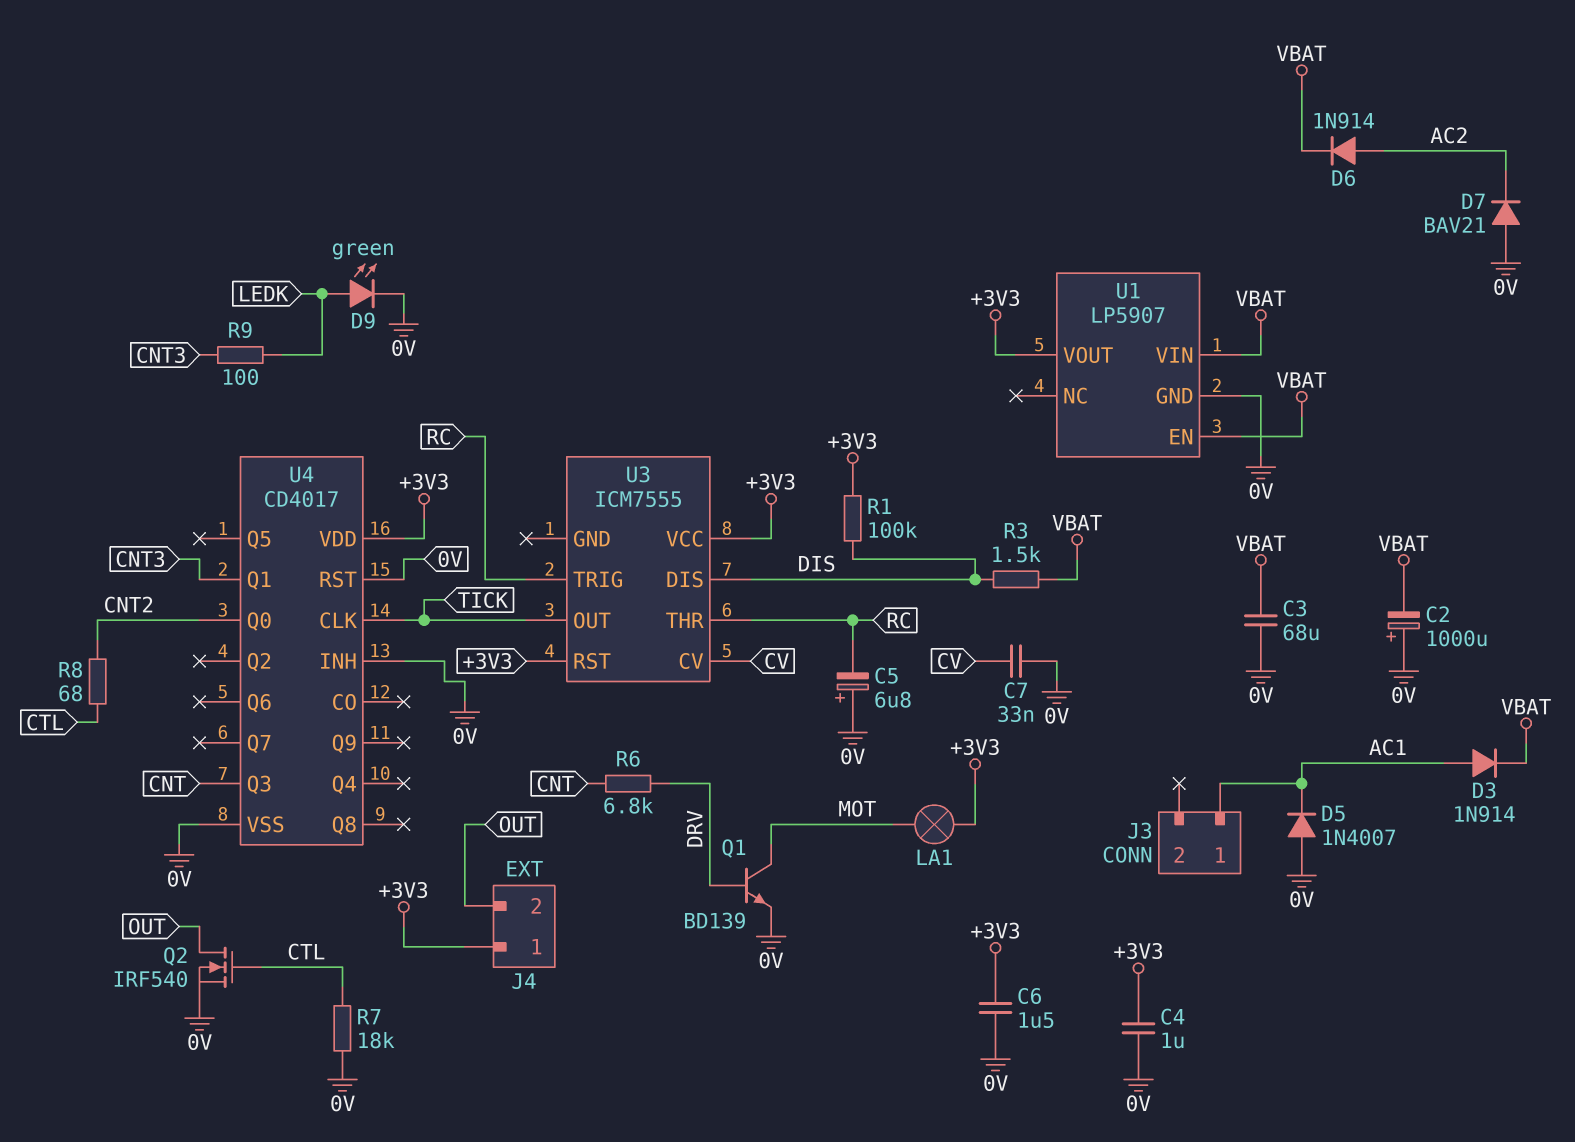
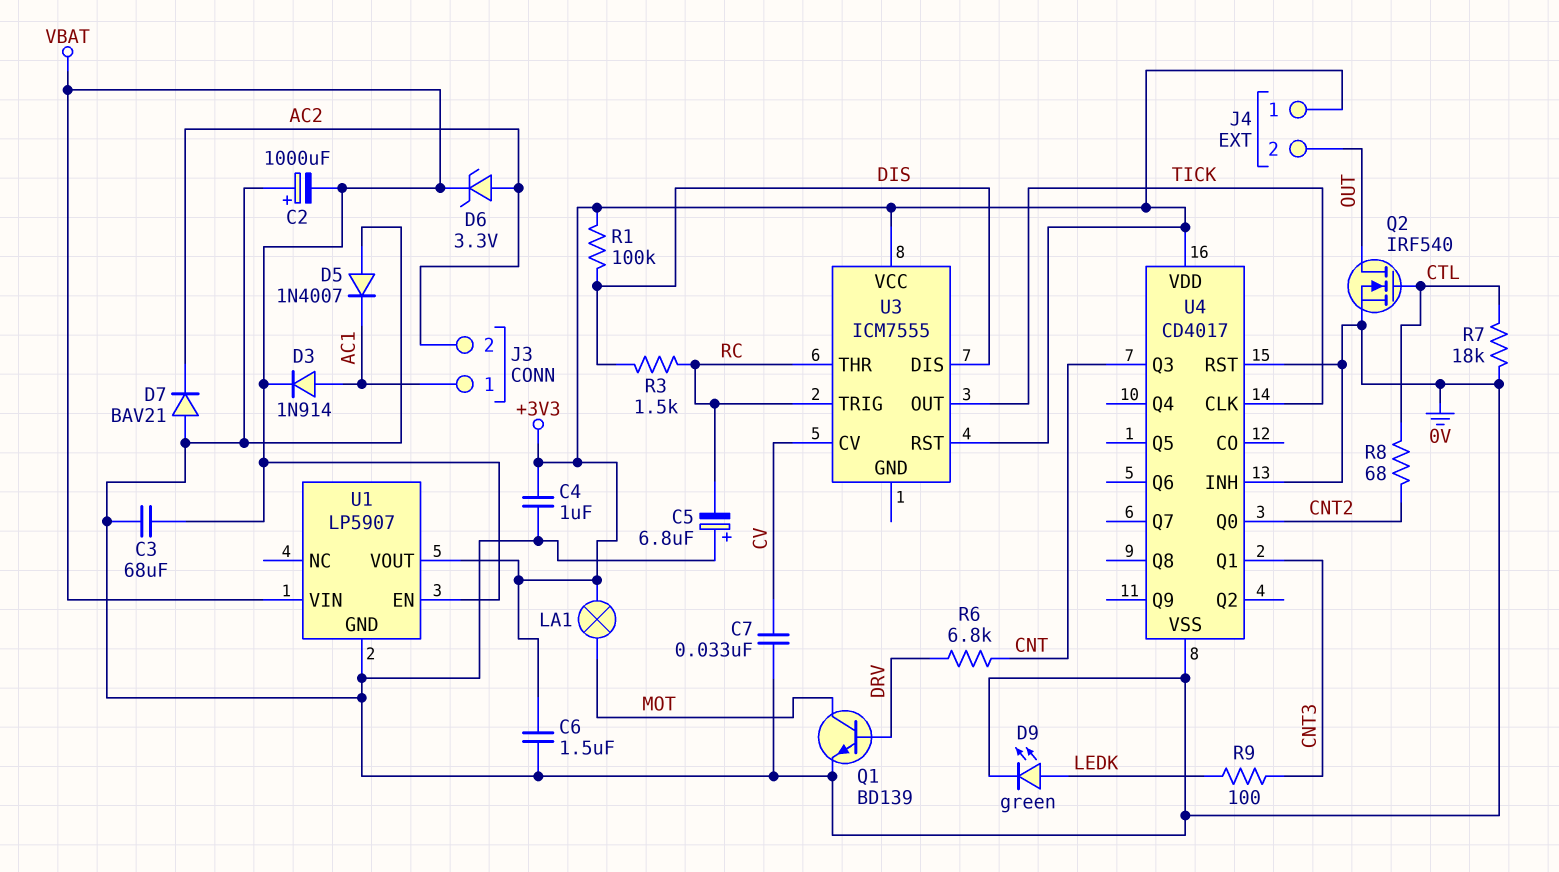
D6: diode 1N914 (A AC2, K VBAT) -> zener 3.3V (A AC2, K VBAT)
J3 pin 2: none -> AC2
R3: 1.5k (DIS, VBAT) -> 1.5k (DIS, RC)

